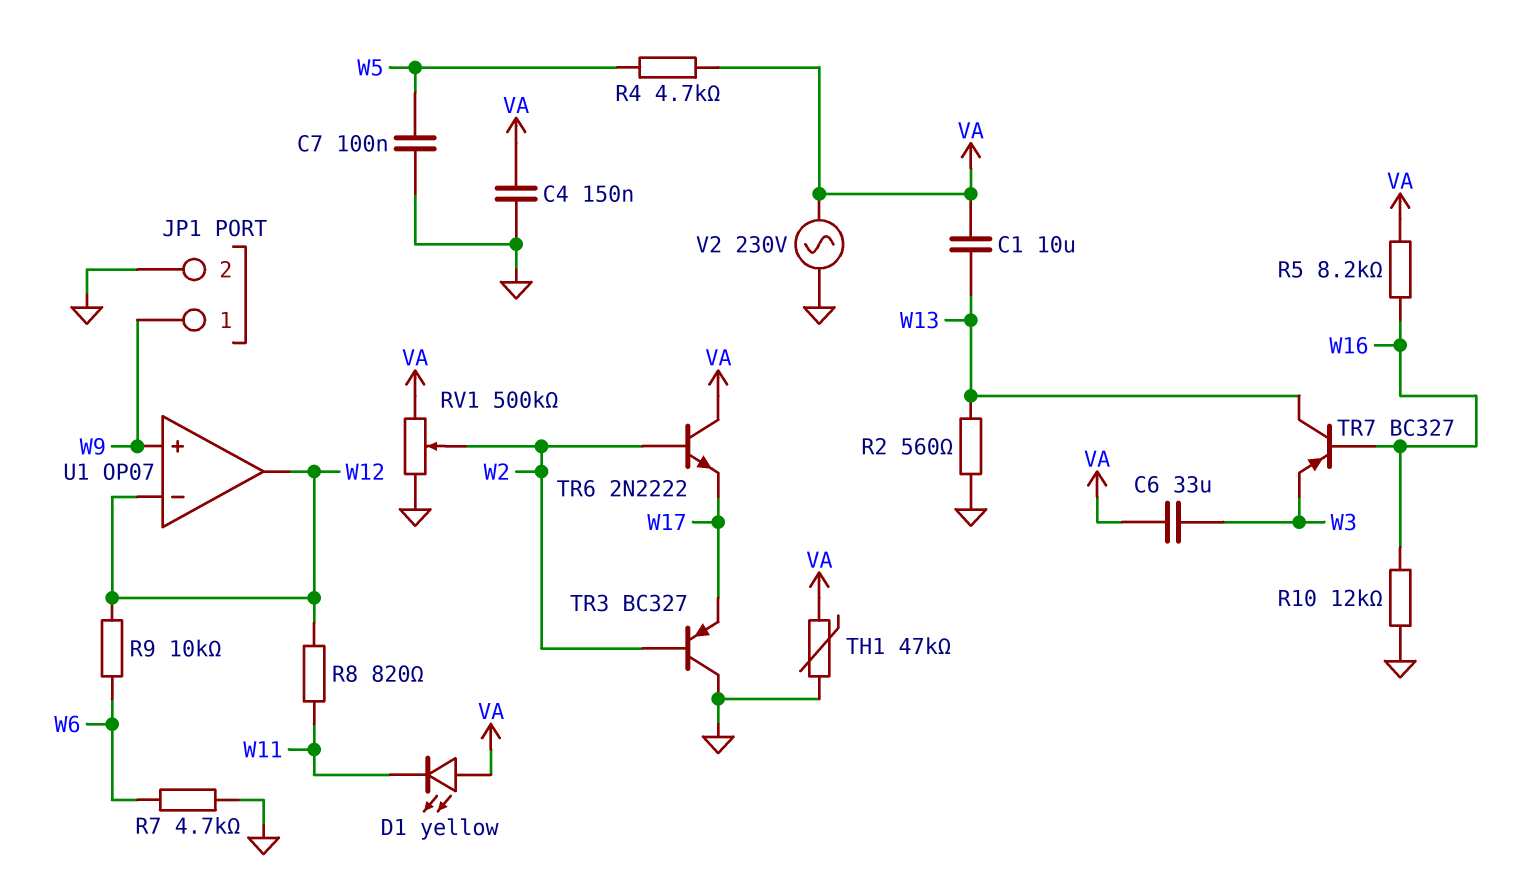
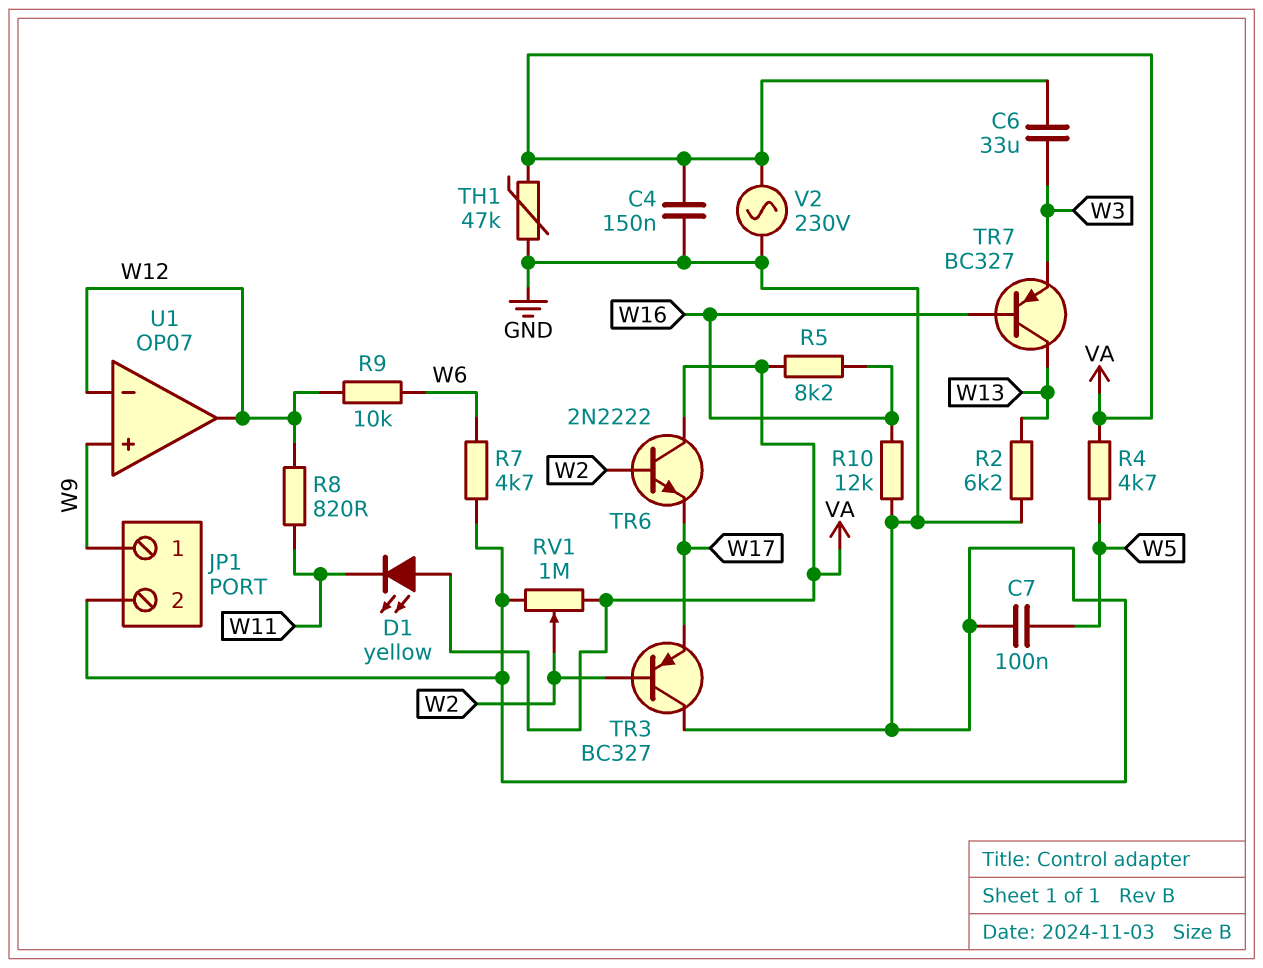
C1: 10uF (VA, W13) -> none
R2: 560 (GND, W13) -> 6.2k (GND, W13)
RV1: 500k (GND, VA, wiper W2) -> 1M (GND, VA, wiper W2)

